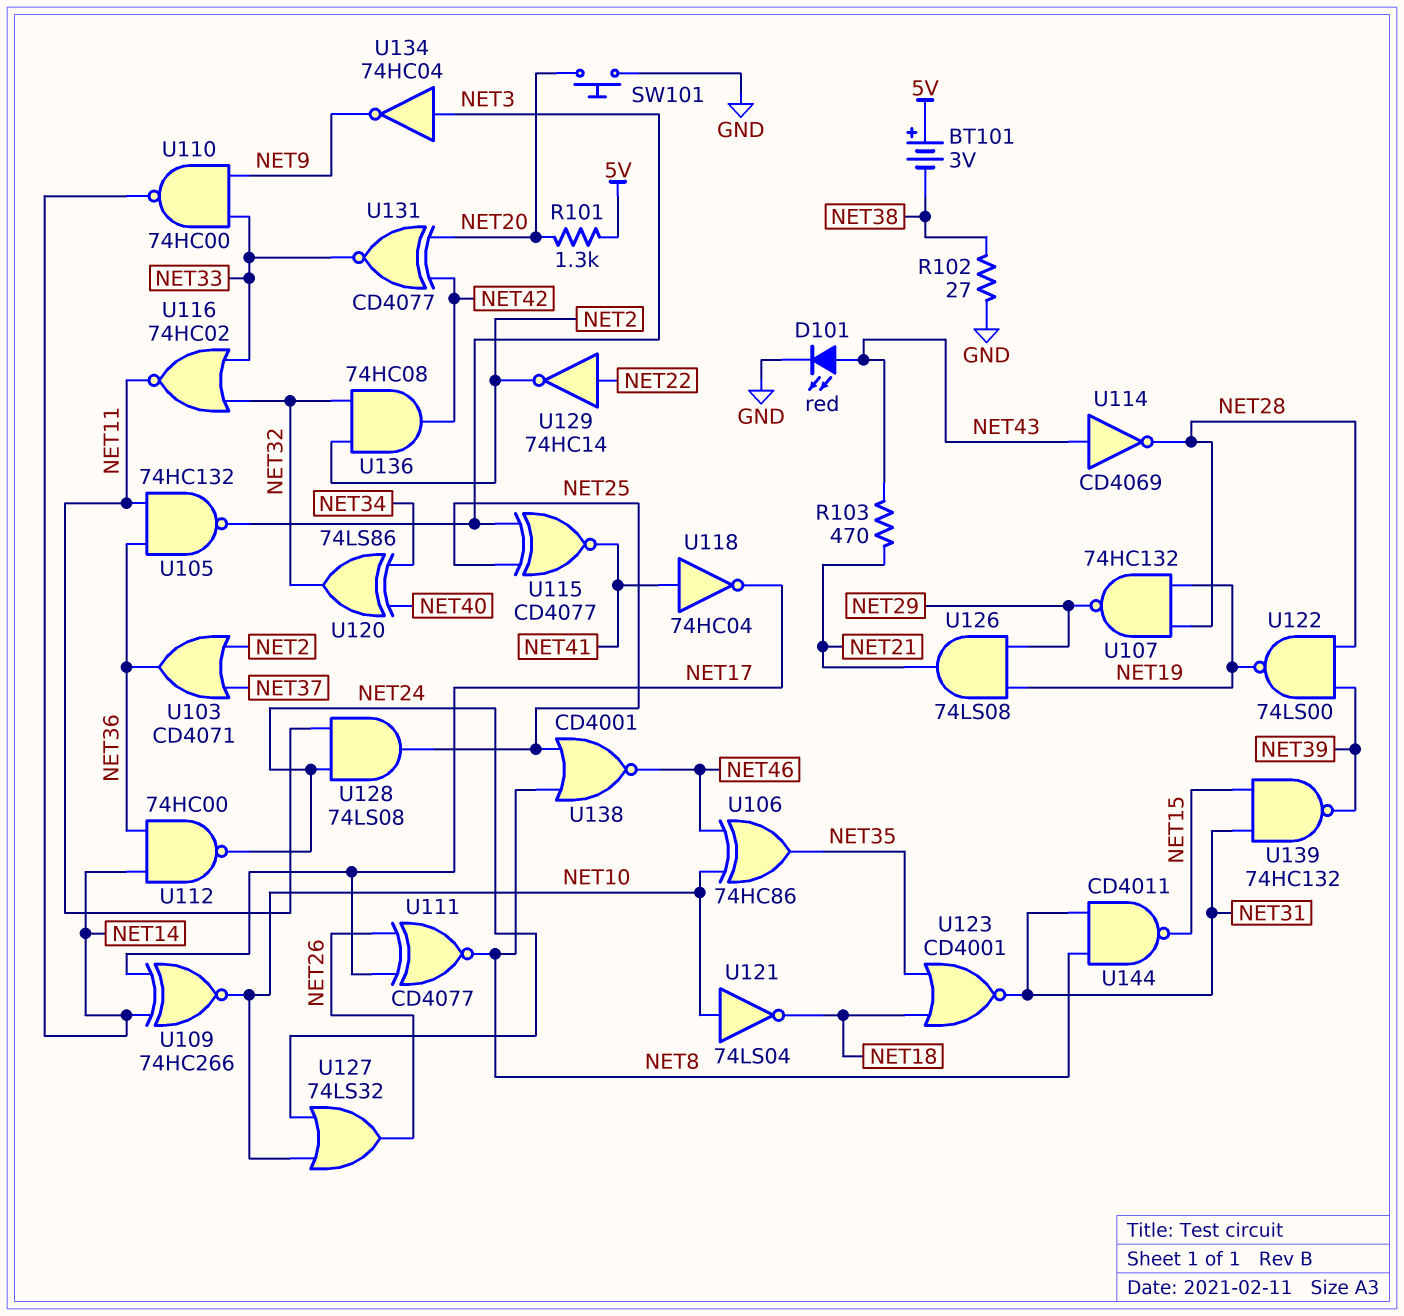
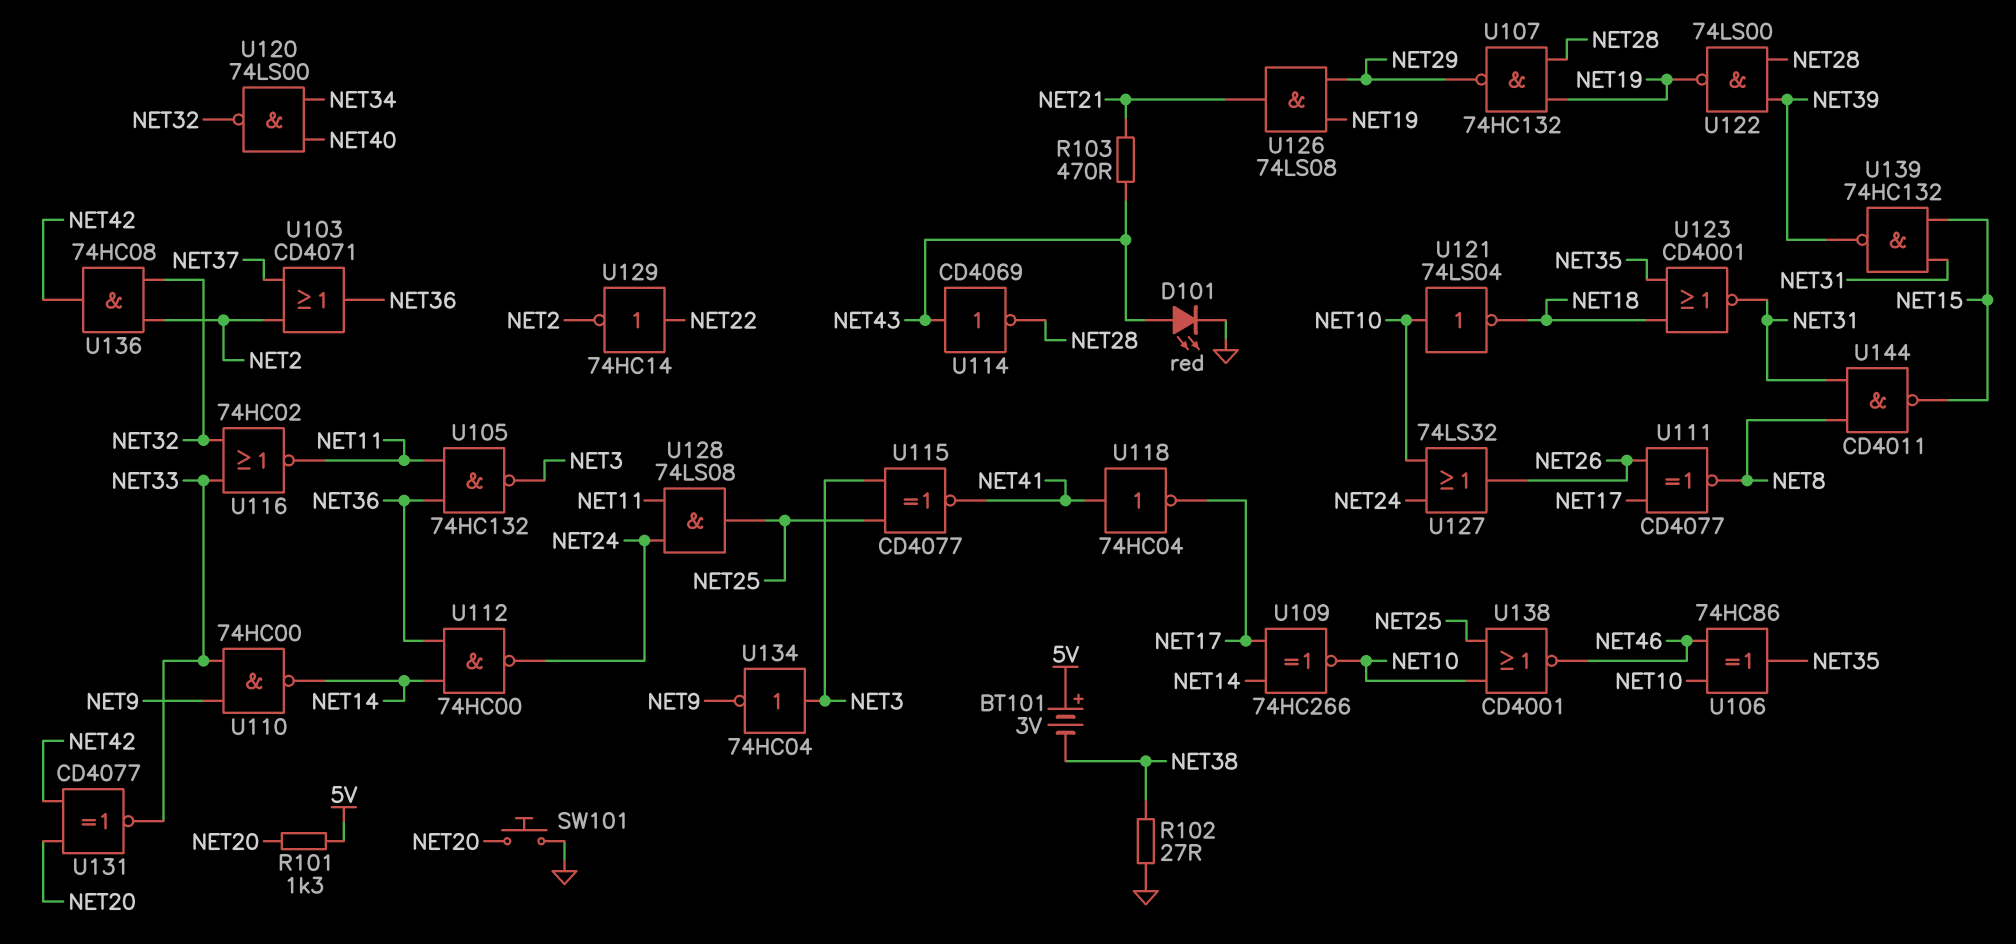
U120: XOR 74LS86 (in NET34, in NET40, out NET32) -> NAND 74LS00 (in NET34, in NET40, out NET32)
U138: NOR CD4001 (in NET8, in NET25, out NET46) -> NOR CD4001 (in NET10, in NET25, out NET46)

